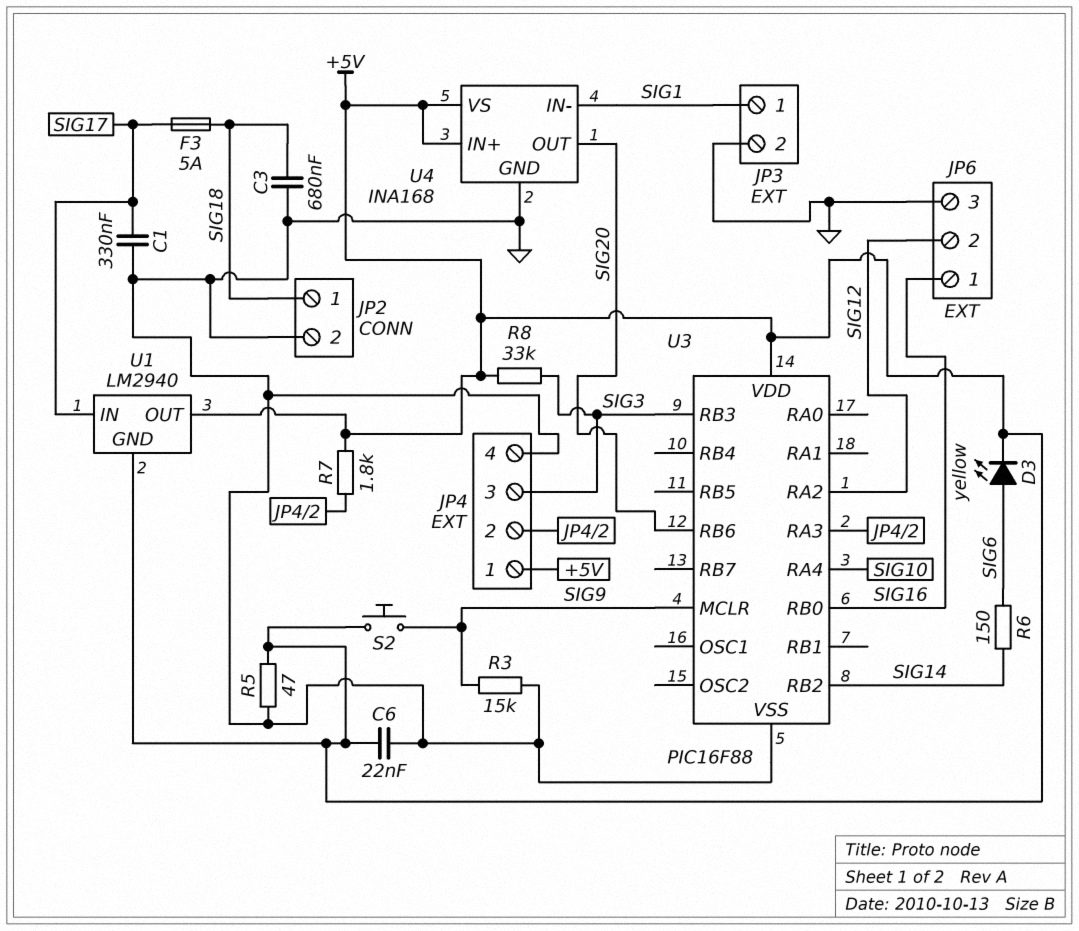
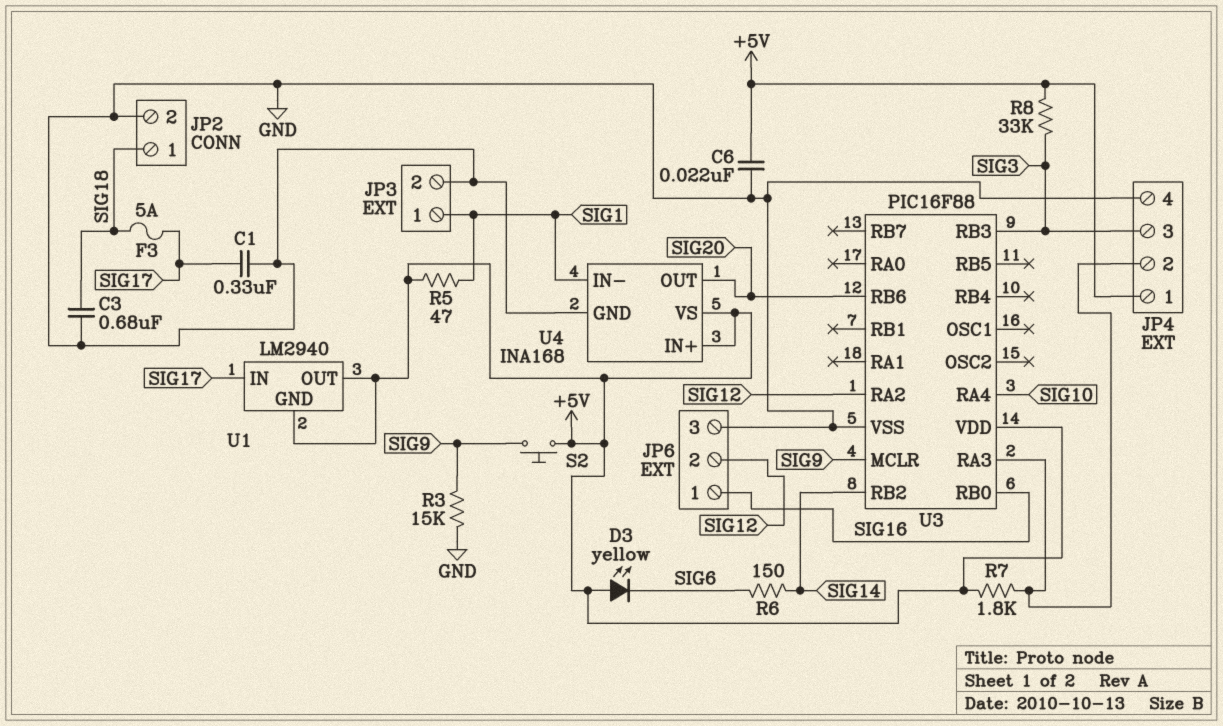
D3: LED yellow (A SIG6, K +5V) -> LED yellow (A +5V, K SIG6)
R5: 47 (+5V, GND) -> 47 (+5V, SIG1)

